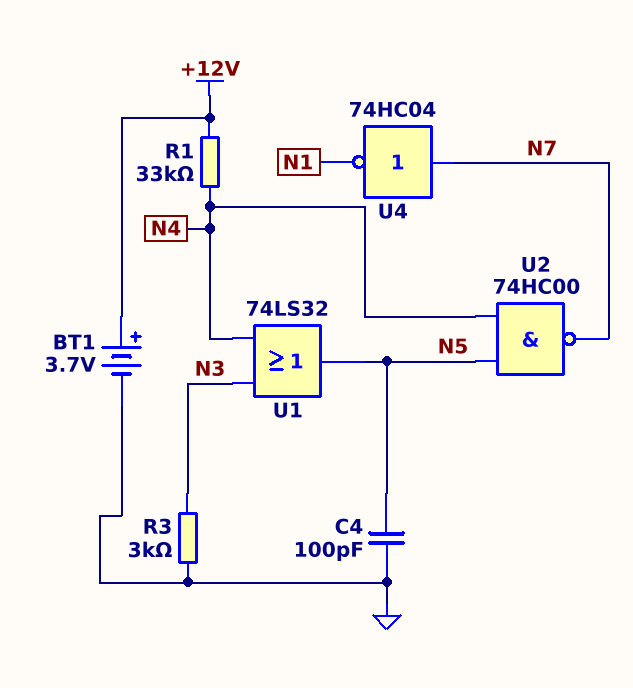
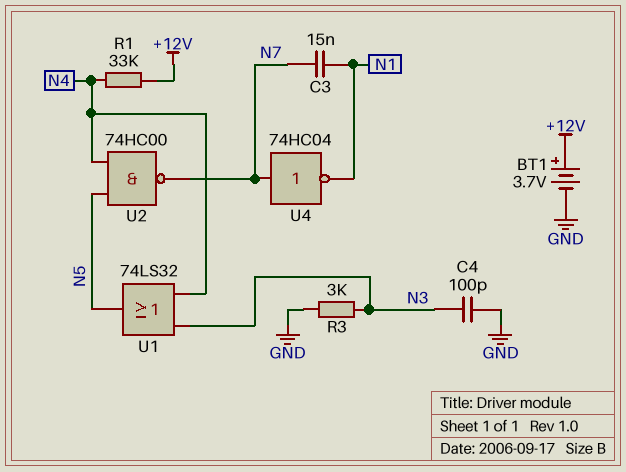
C3: none -> 15nF (N1, N7)
C4: 100pF (GND, N5) -> 100pF (GND, N3)

